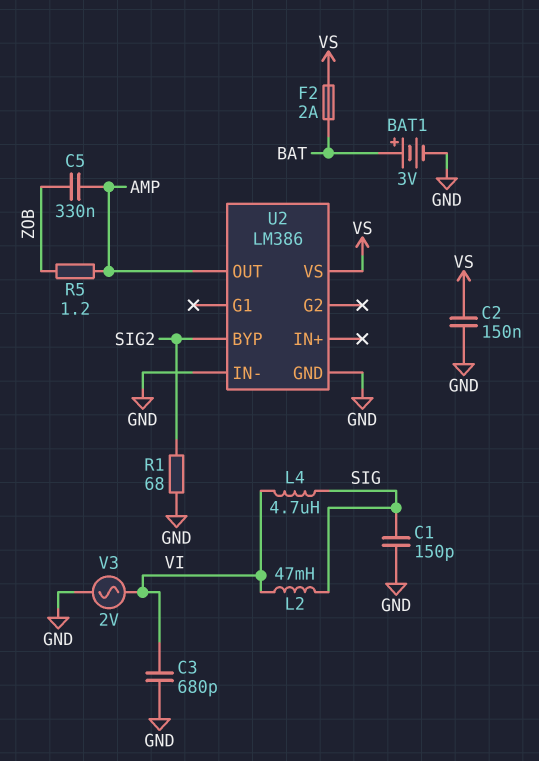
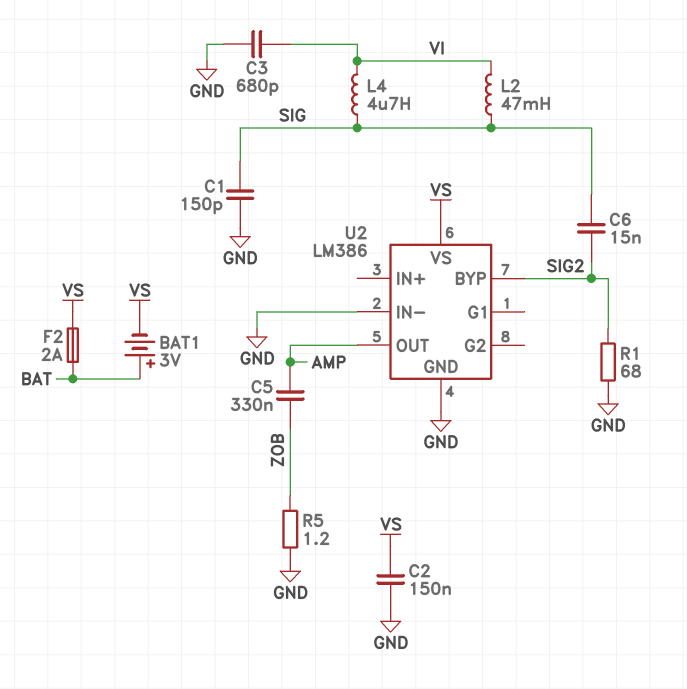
BAT1: 3V (plus BAT, minus GND) -> 3V (plus BAT, minus VS)
C6: none -> 15nF (SIG, SIG2)
R5: 1.2 (AMP, ZOB) -> 1.2 (GND, ZOB)
V3: AC 2V (GND, VI) -> none

